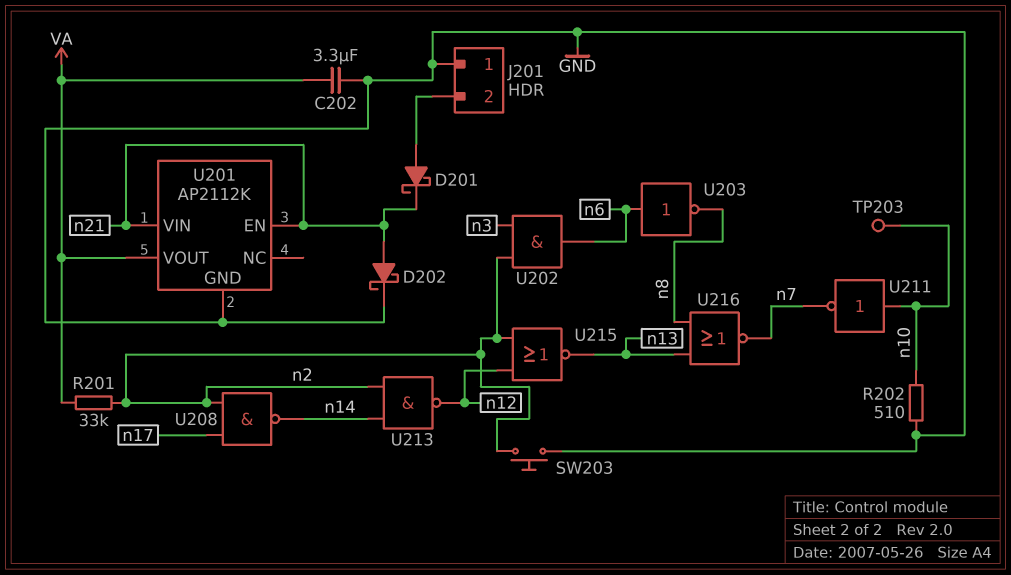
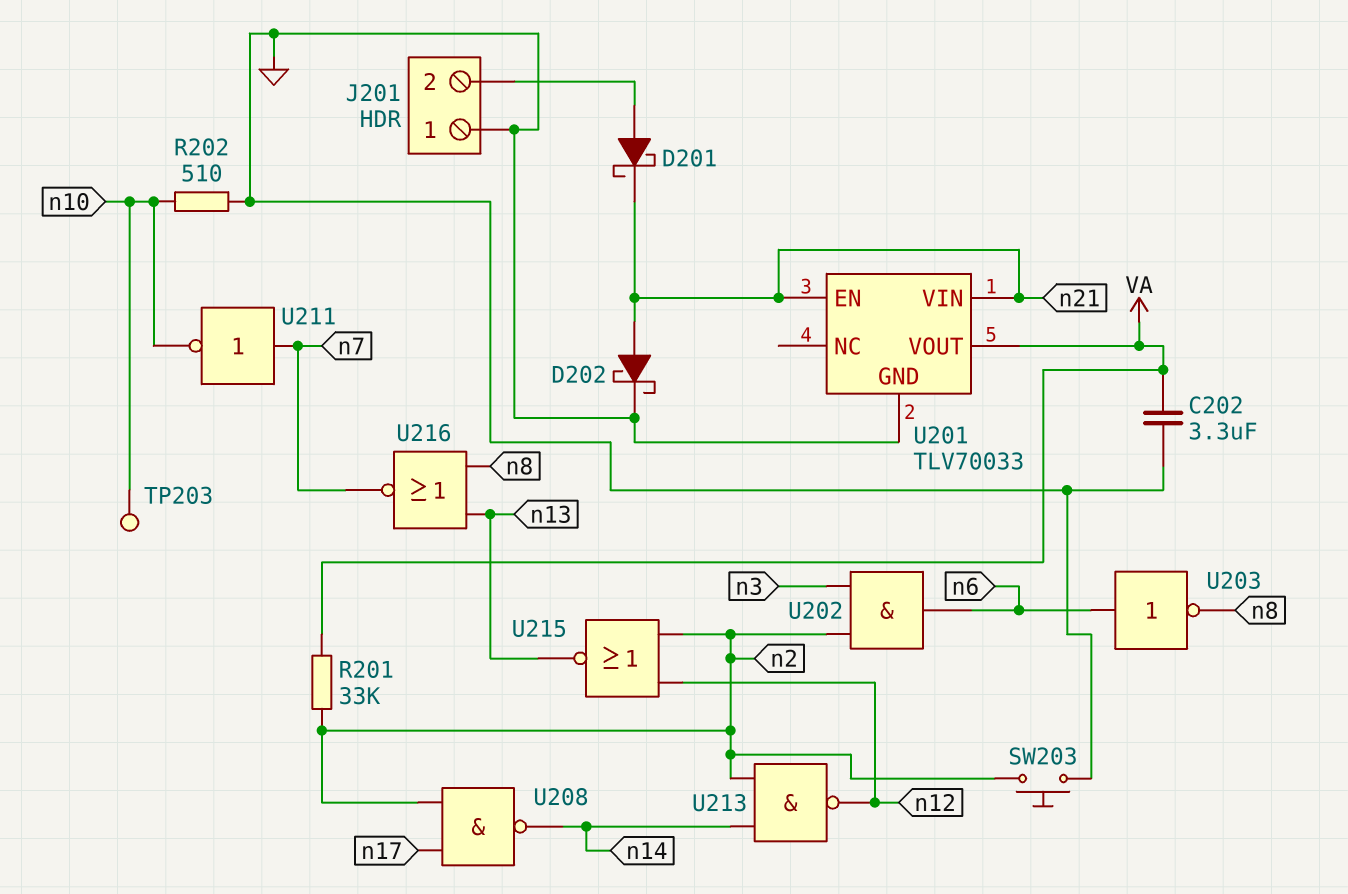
U201: AP2112K -> TLV70033
U211: NOT (in n10, out n7) -> NOT (in n7, out n10)

